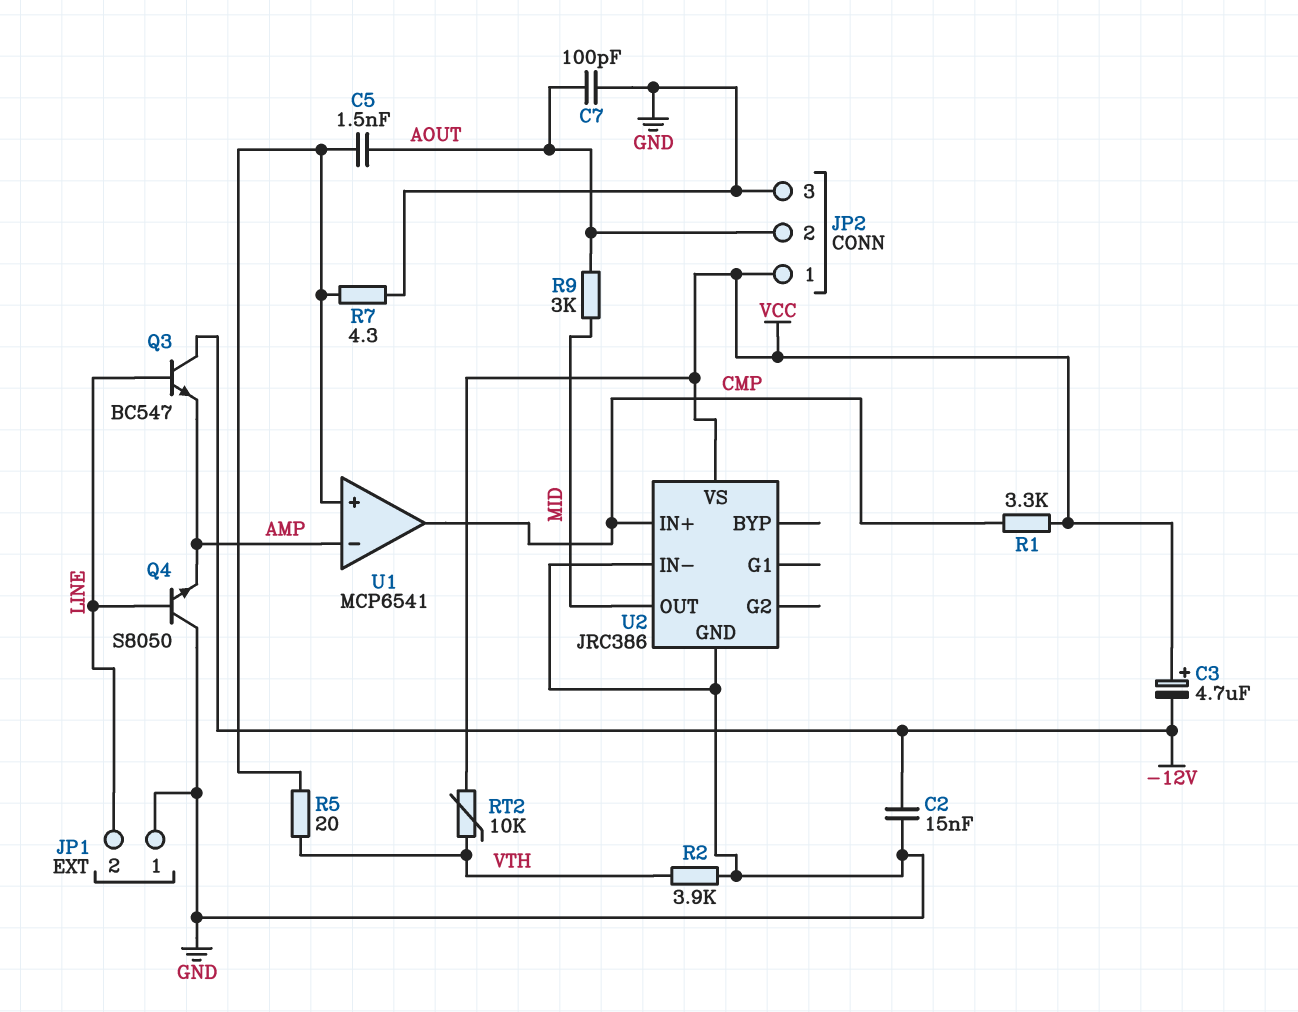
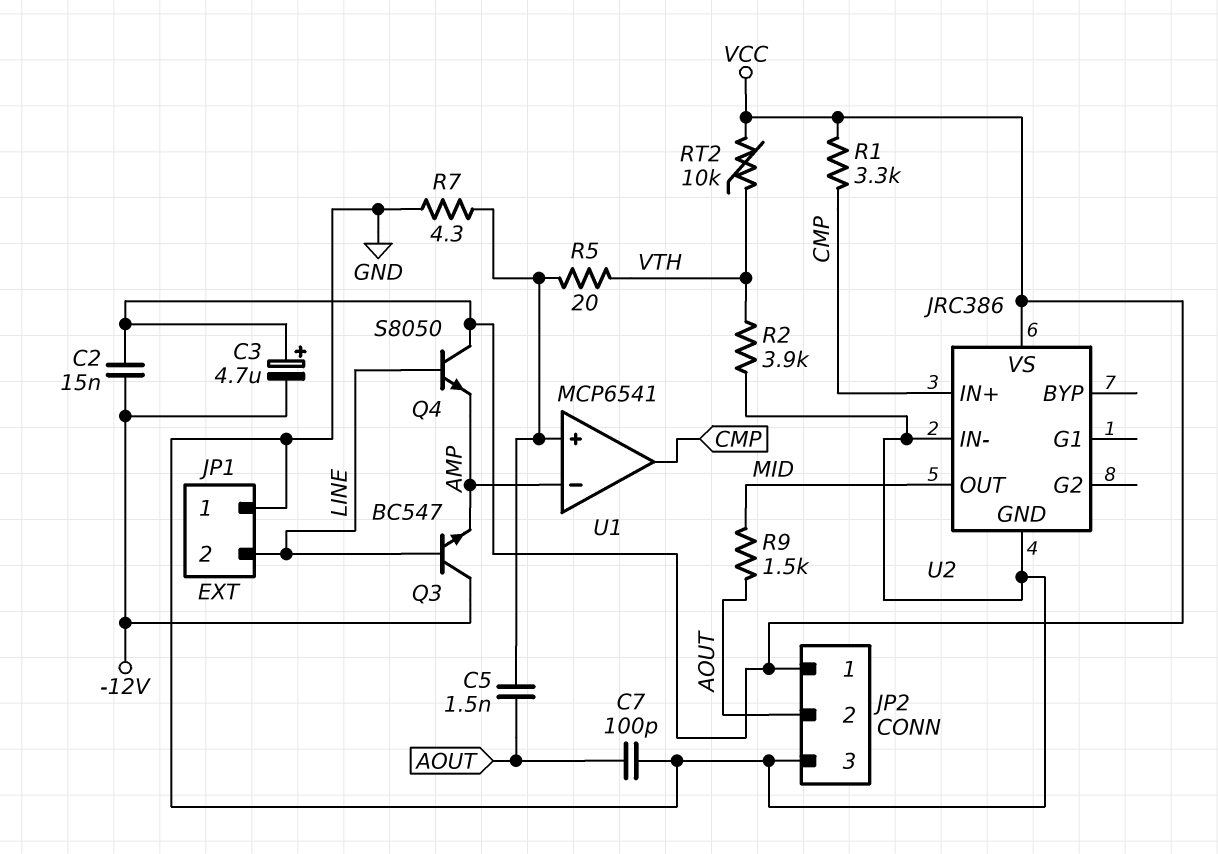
C2: 15nF (-12V, GND) -> 15nF (-12V, VCC)
Q4: NPN S8050 (B LINE, C GND, E AMP) -> NPN S8050 (B LINE, C VCC, E AMP)
R9: 3k (AOUT, MID) -> 1.5k (AOUT, MID)

